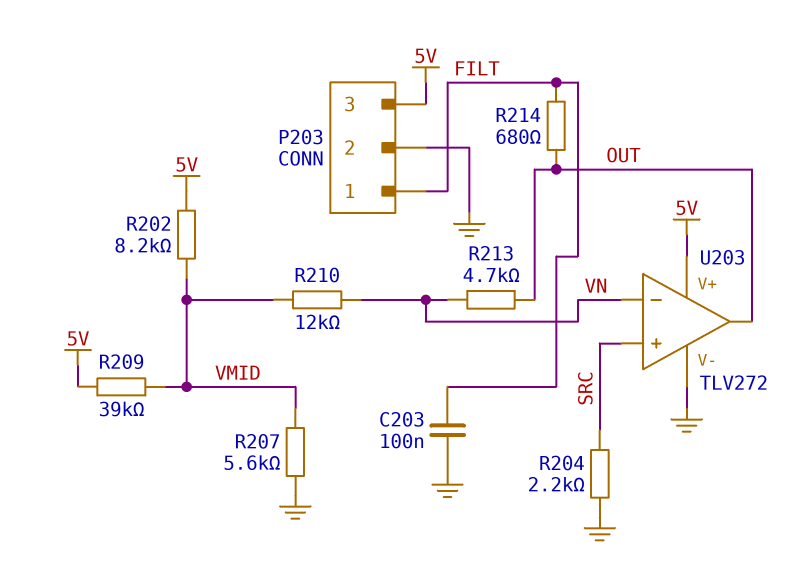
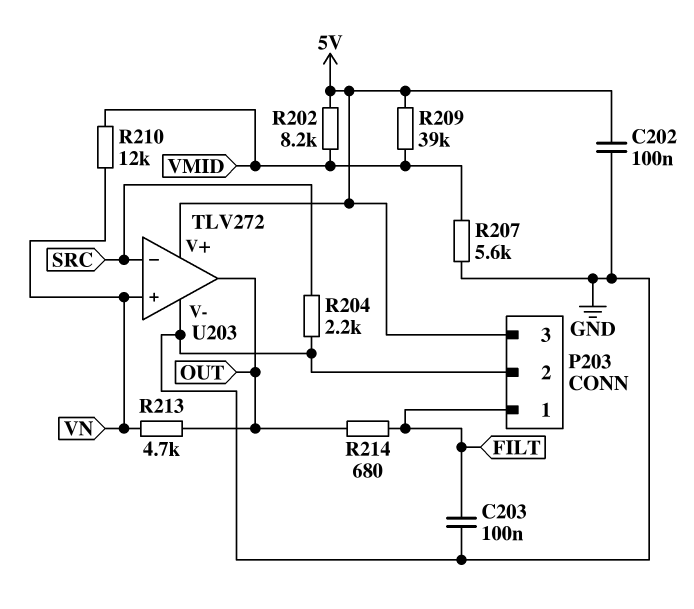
C202: none -> 100nF (5V, GND)
U203 pin in+: SRC -> VN
U203 pin in-: VN -> SRC

